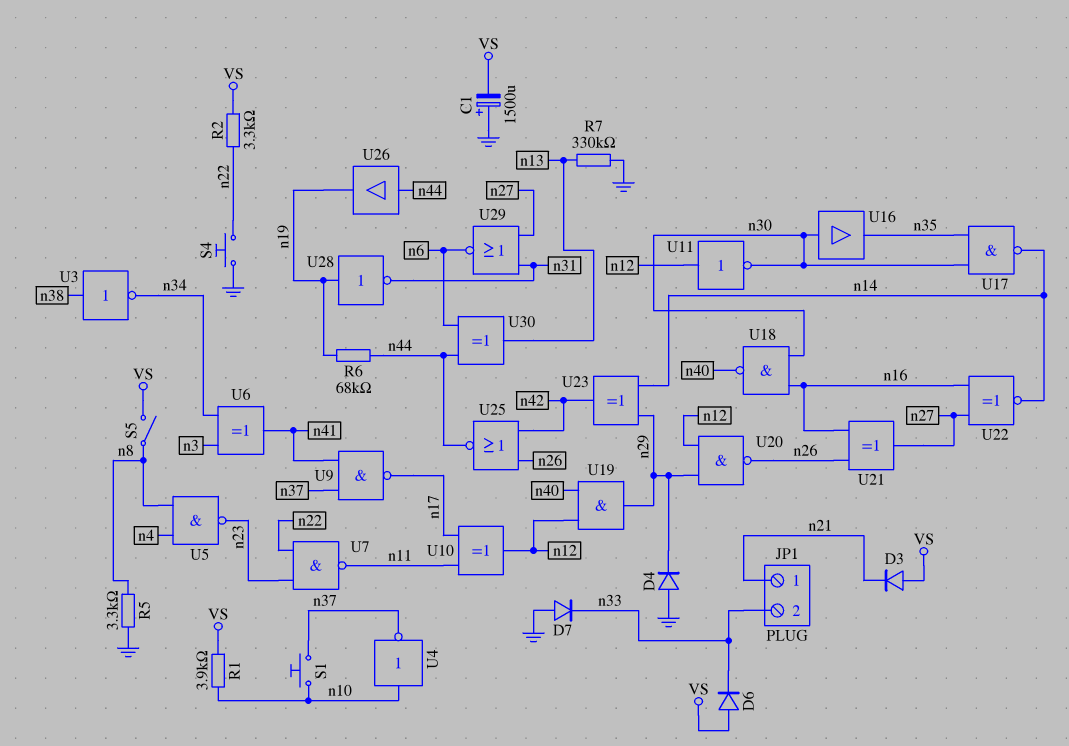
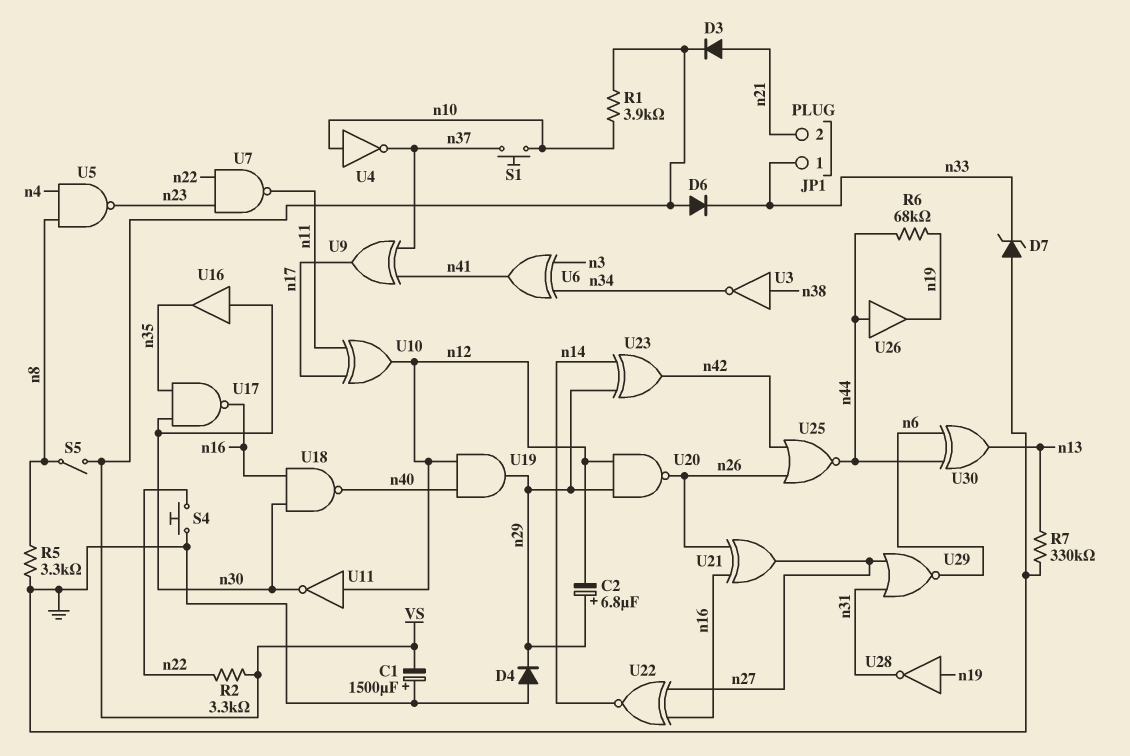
C2: none -> 6.8uF (plus n29, minus n12)
D3: diode (A VS, K n21) -> diode (A n21, K VS)
D7: diode (A GND, K n33) -> zener (A GND, K n33)
JP1 pin 1: n21 -> n33
JP1 pin 2: n33 -> n21
U9: NAND (in n37, in n41, out n17) -> XOR (in n37, in n41, out n17)
U17: NAND (in n30, in n35, out n14) -> NAND (in n30, in n35, out n16)

